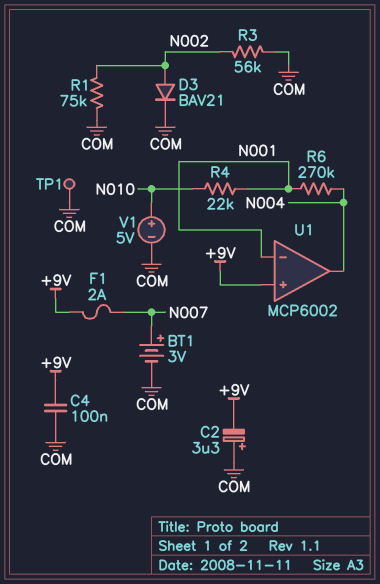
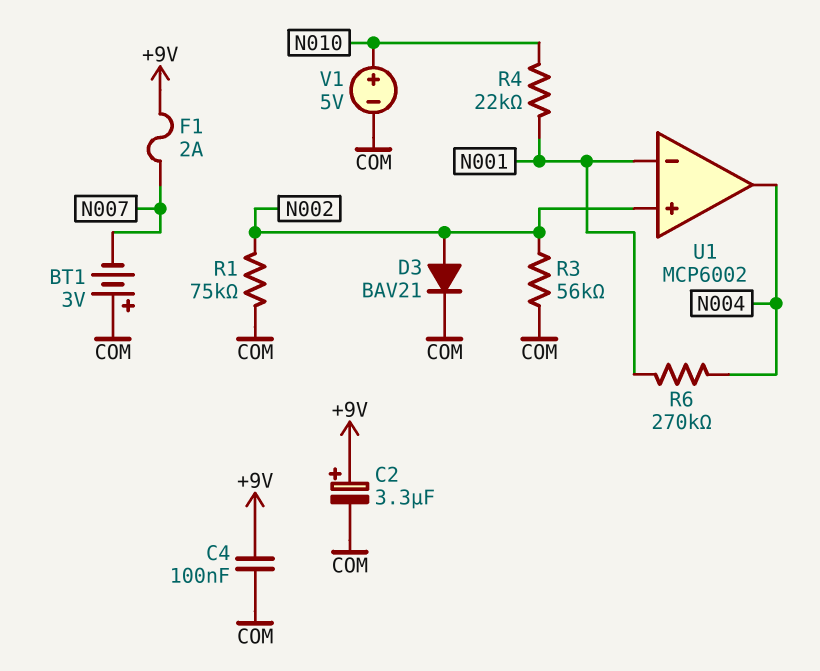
BT1: 3V (plus N007, minus COM) -> 3V (plus COM, minus N007)
C2: 3.3uF (plus COM, minus +9V) -> 3.3uF (plus +9V, minus COM)
TP1: test point (COM) -> none
U1 pin in+: +9V -> N002

